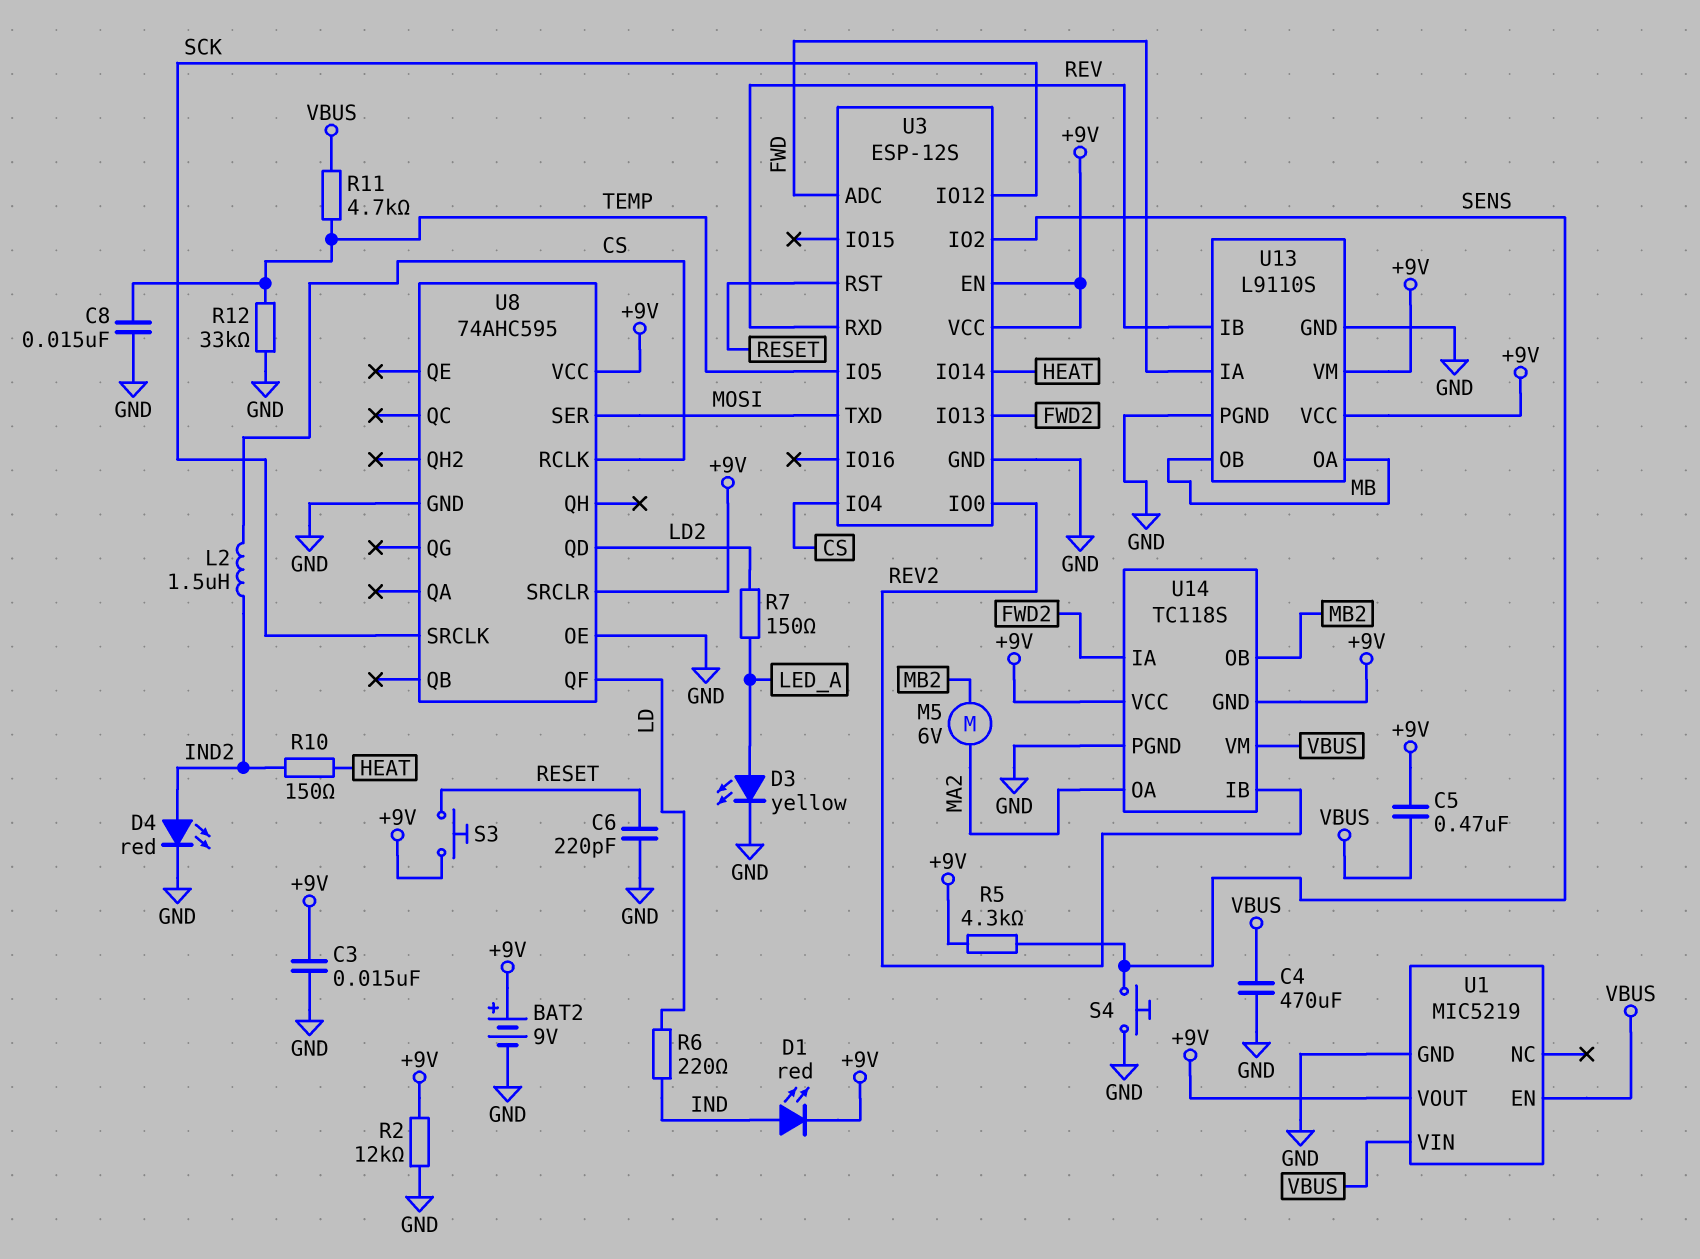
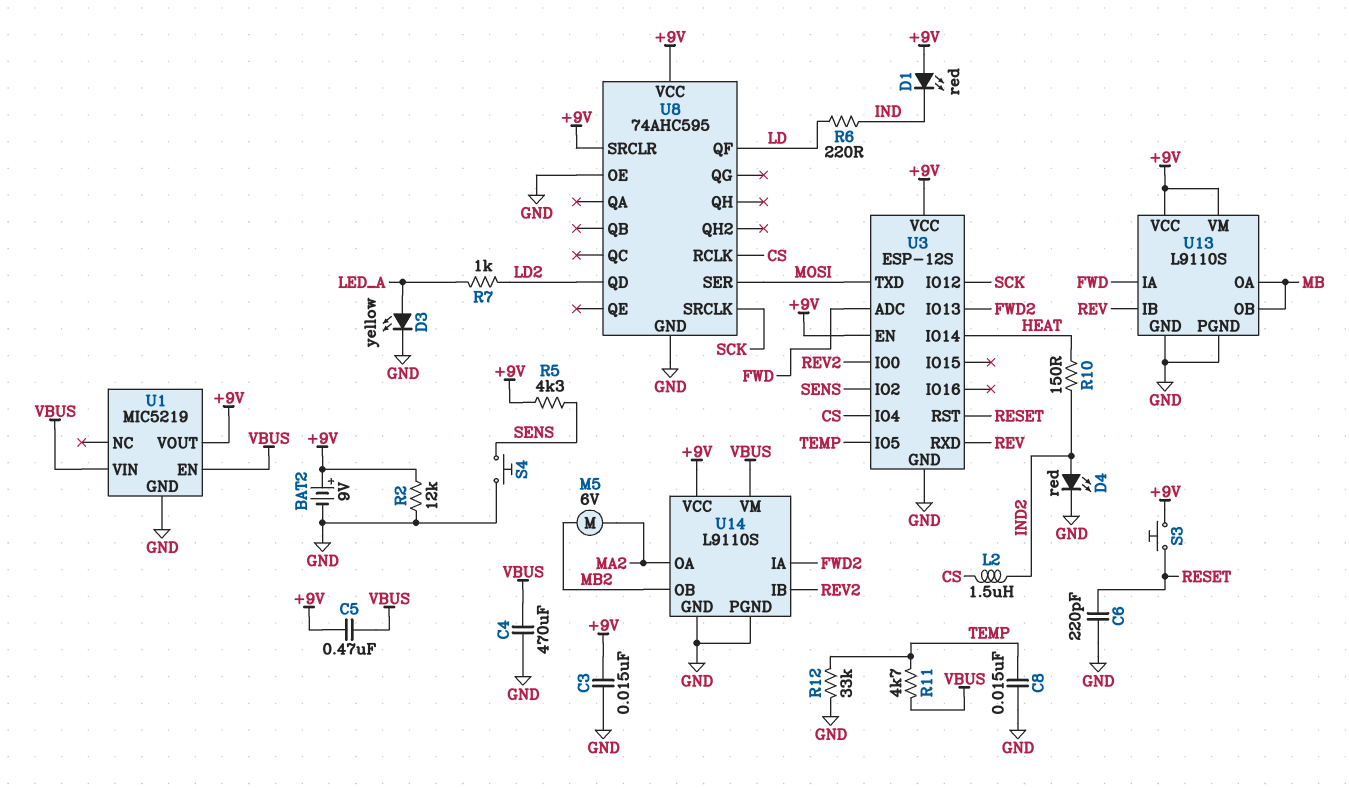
D1: LED red (A IND, K +9V) -> LED red (A +9V, K IND)
R7: 150 (LD2, LED_A) -> 1k (LD2, LED_A)
U14: TC118S -> L9110S
U14 pin GND: +9V -> GND

